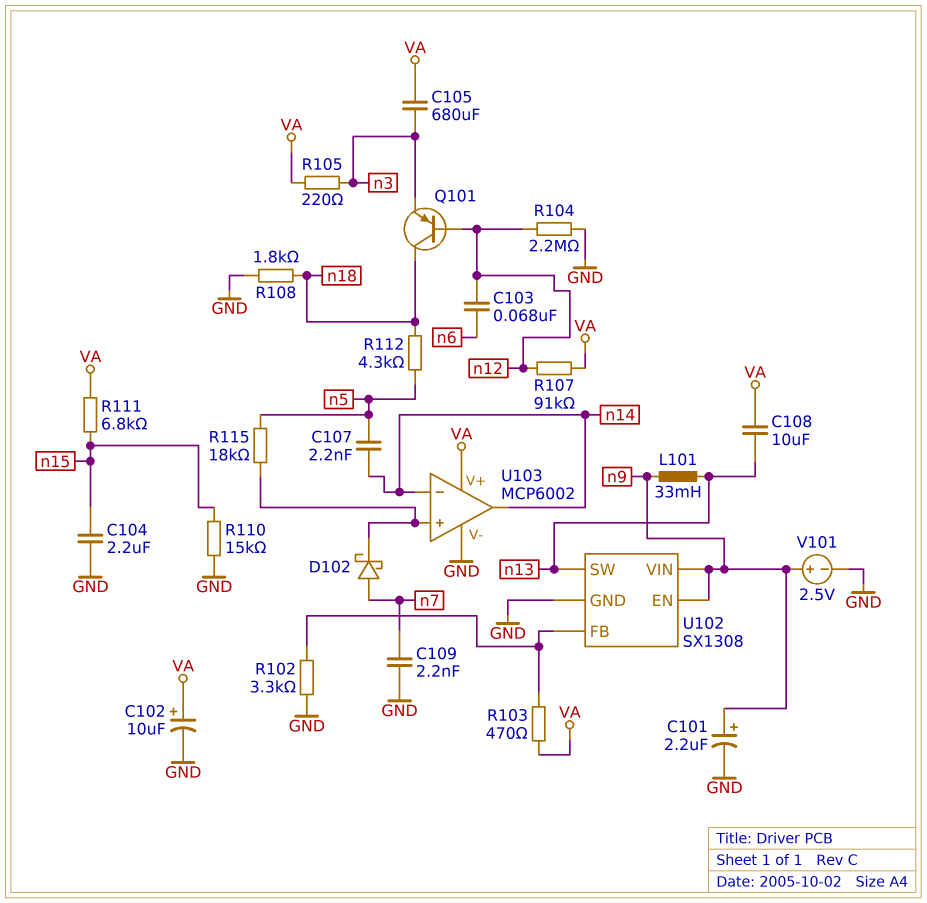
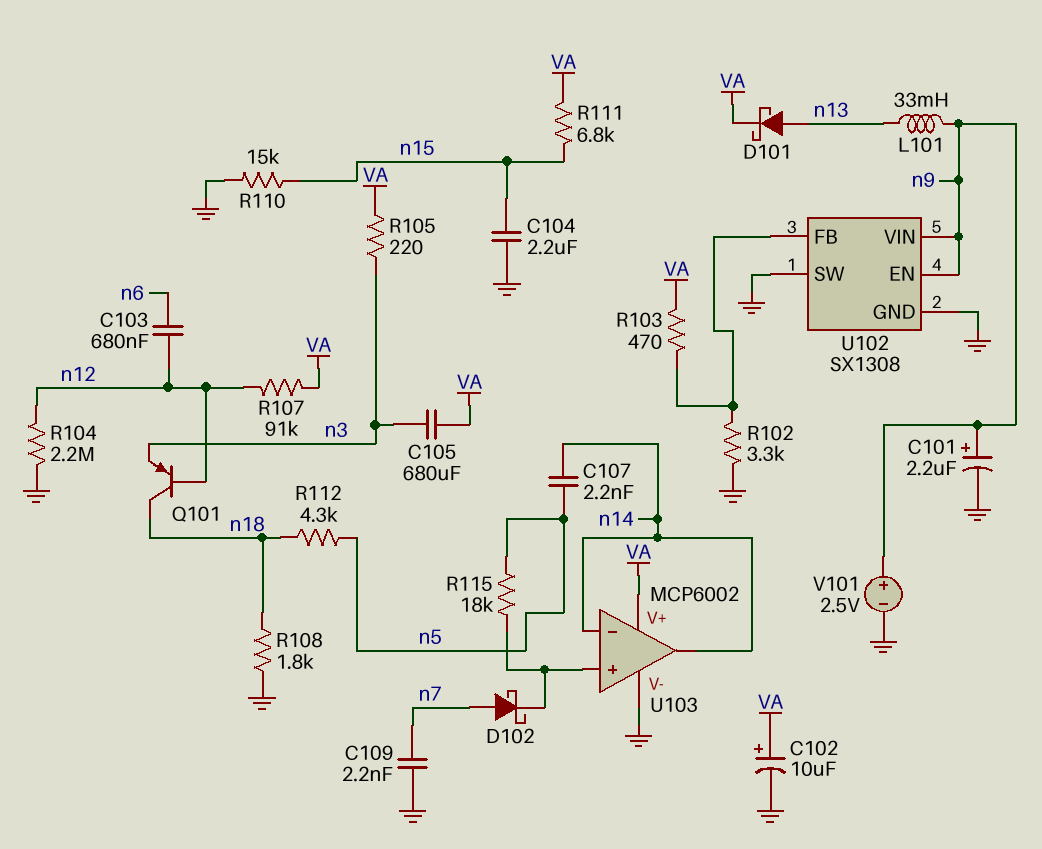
C103: 68nF (n6, n12) -> 680nF (n6, n12)
C108: 10uF (VA, n13) -> none
D101: none -> schottky (A n13, K VA)
U102 pin SW: n13 -> GND

